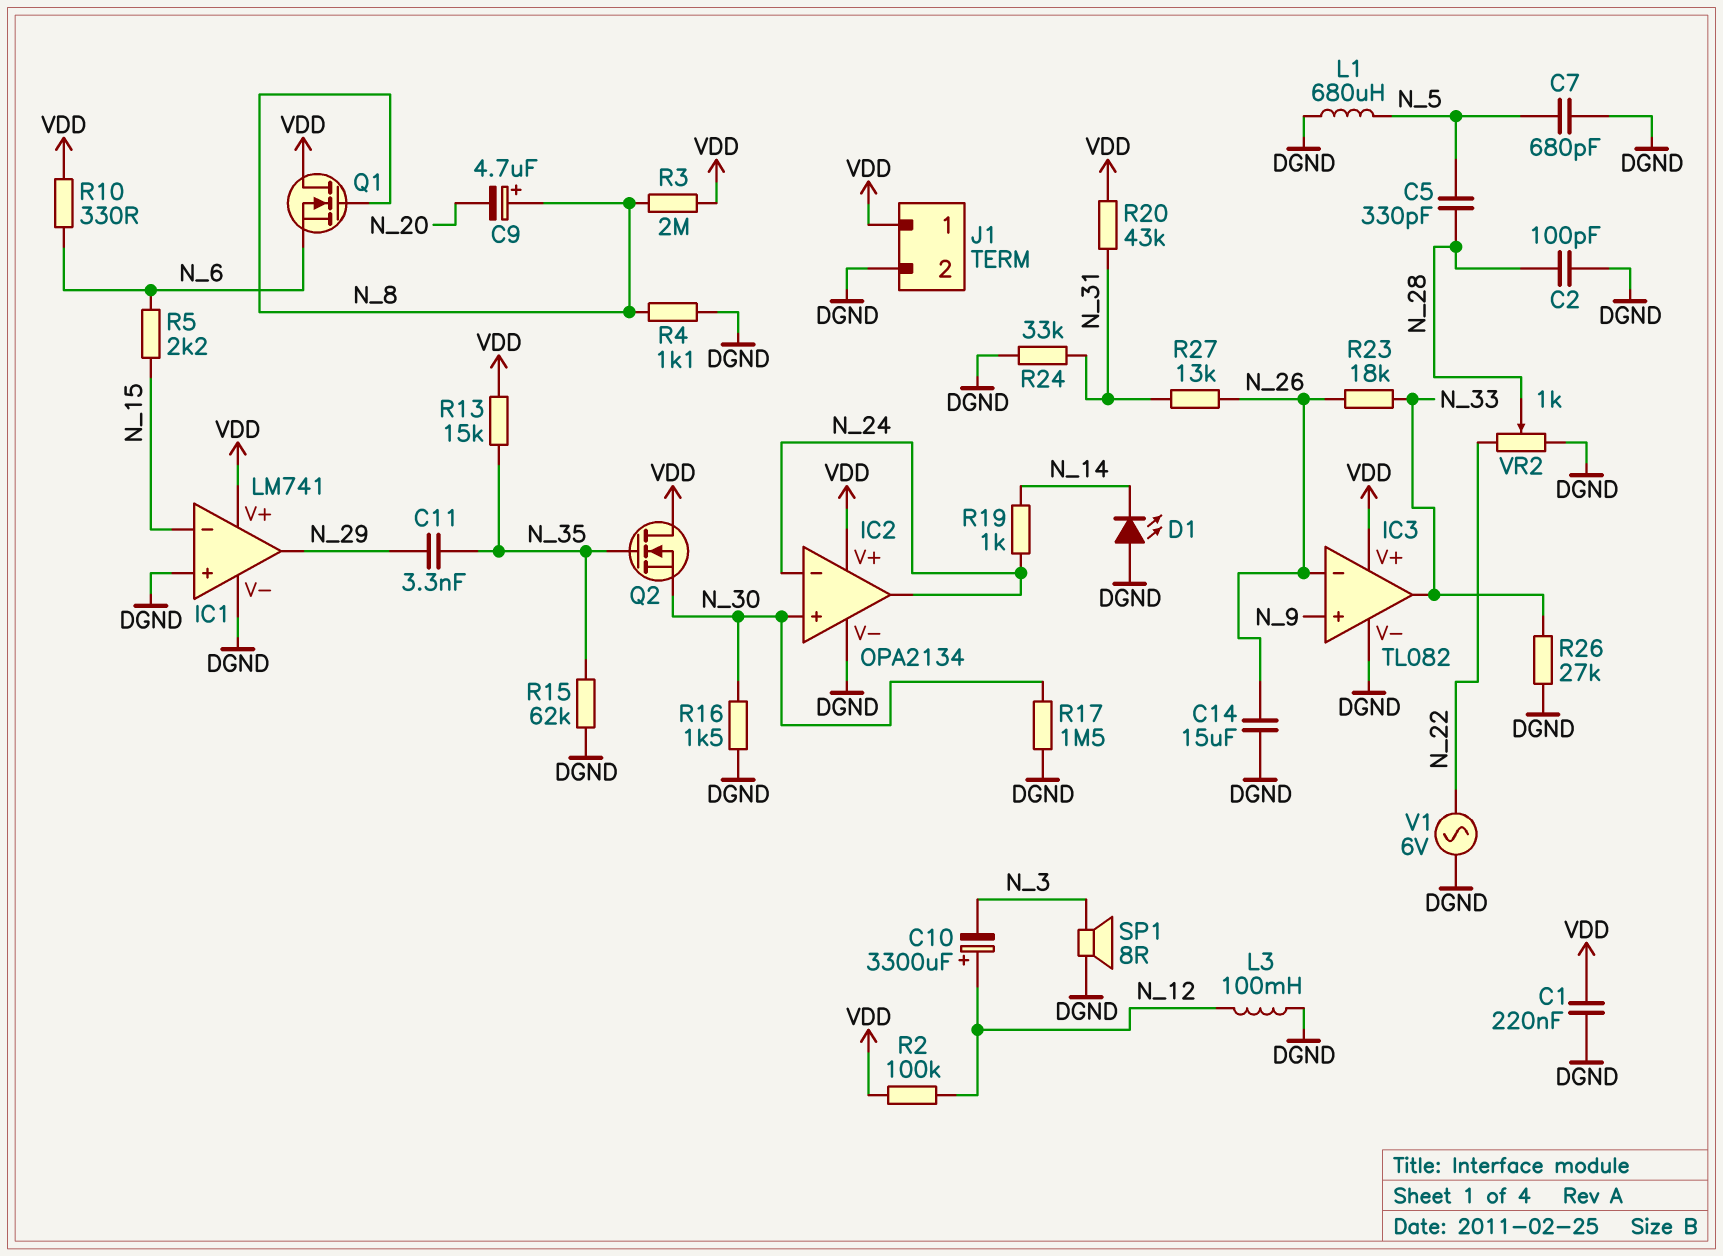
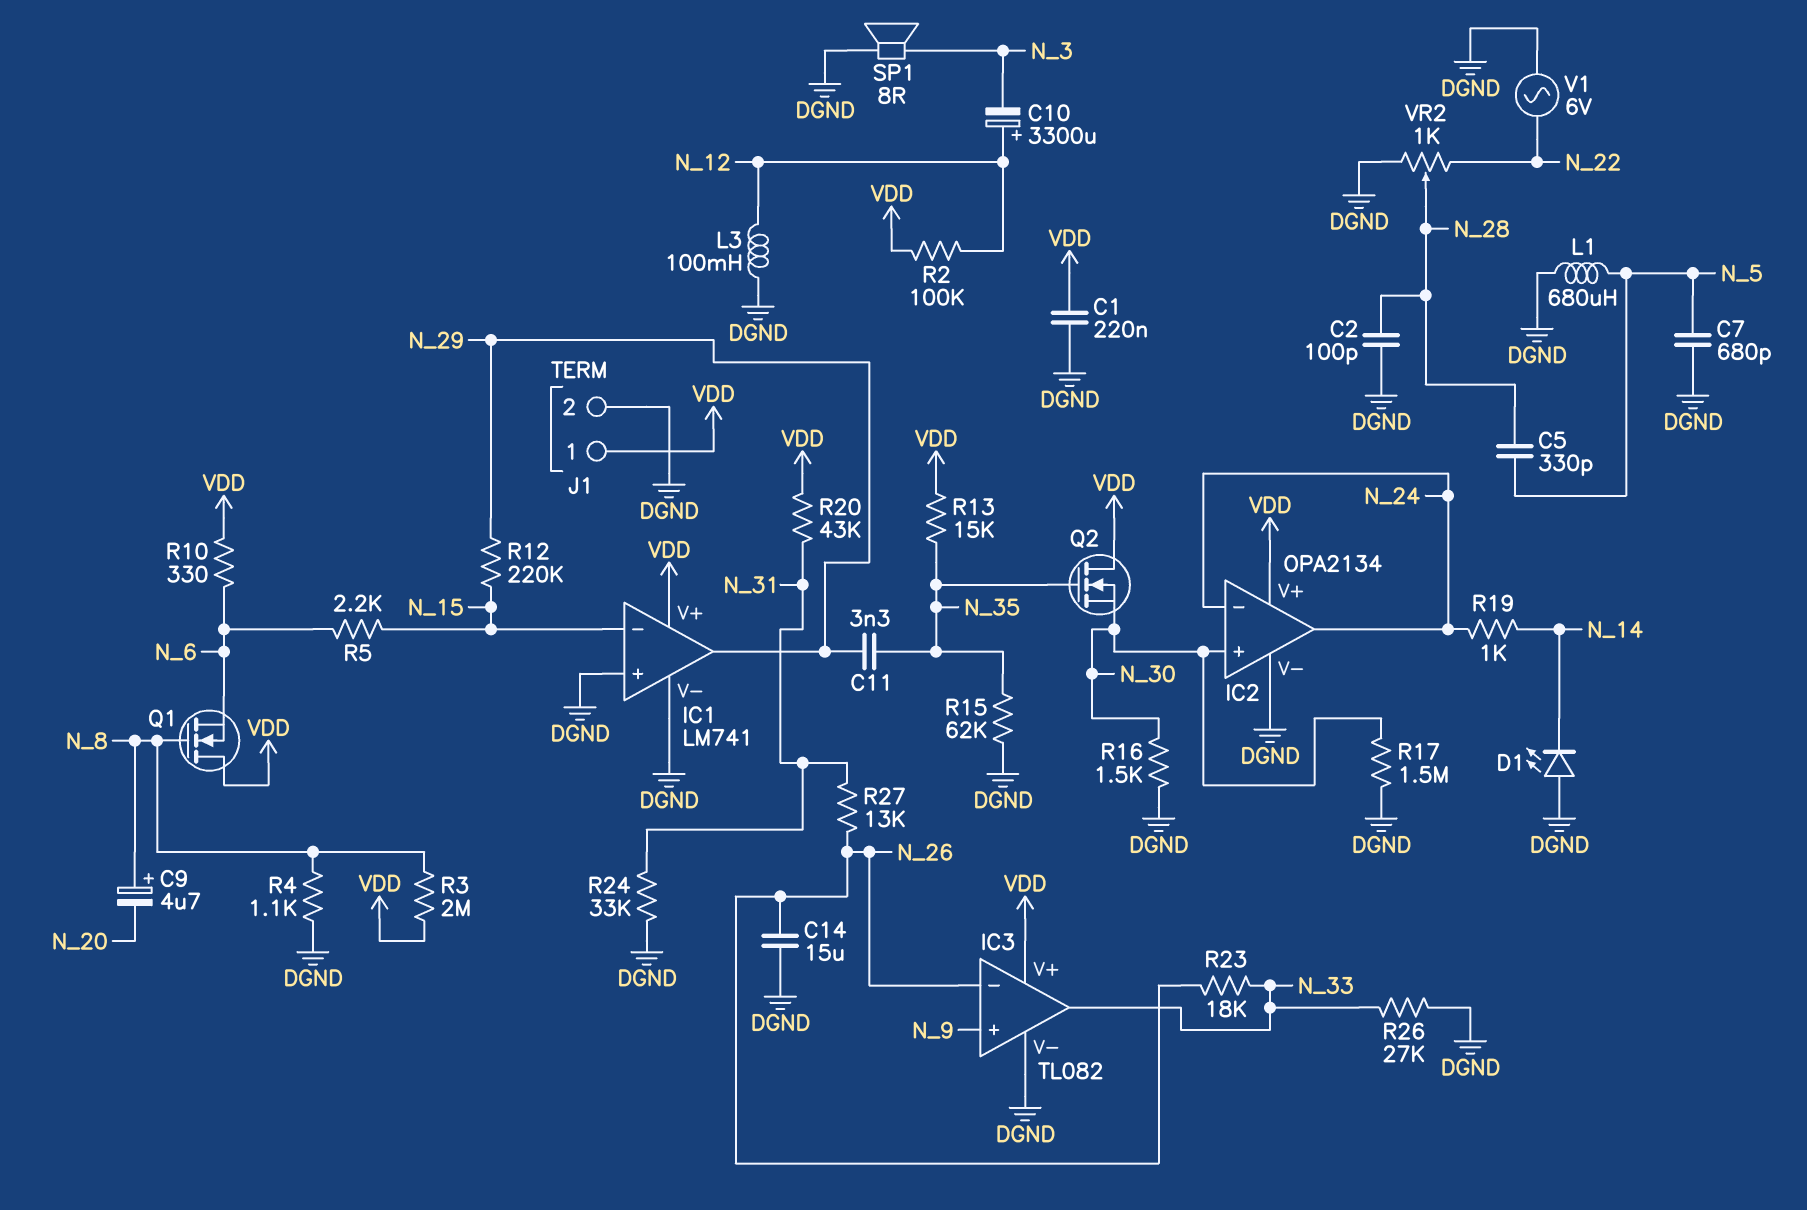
R12: none -> 220k (N_15, N_29)

